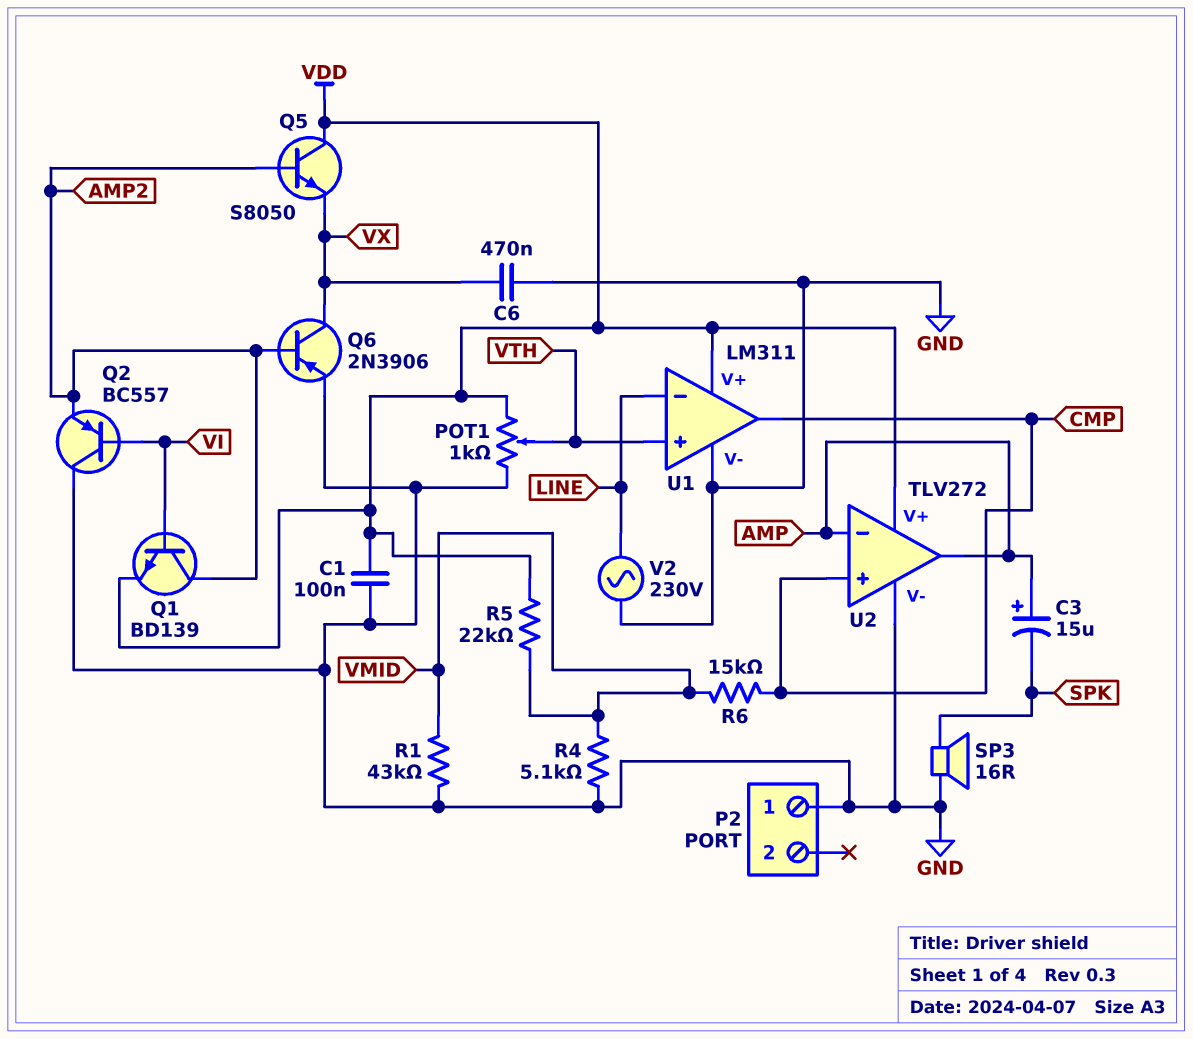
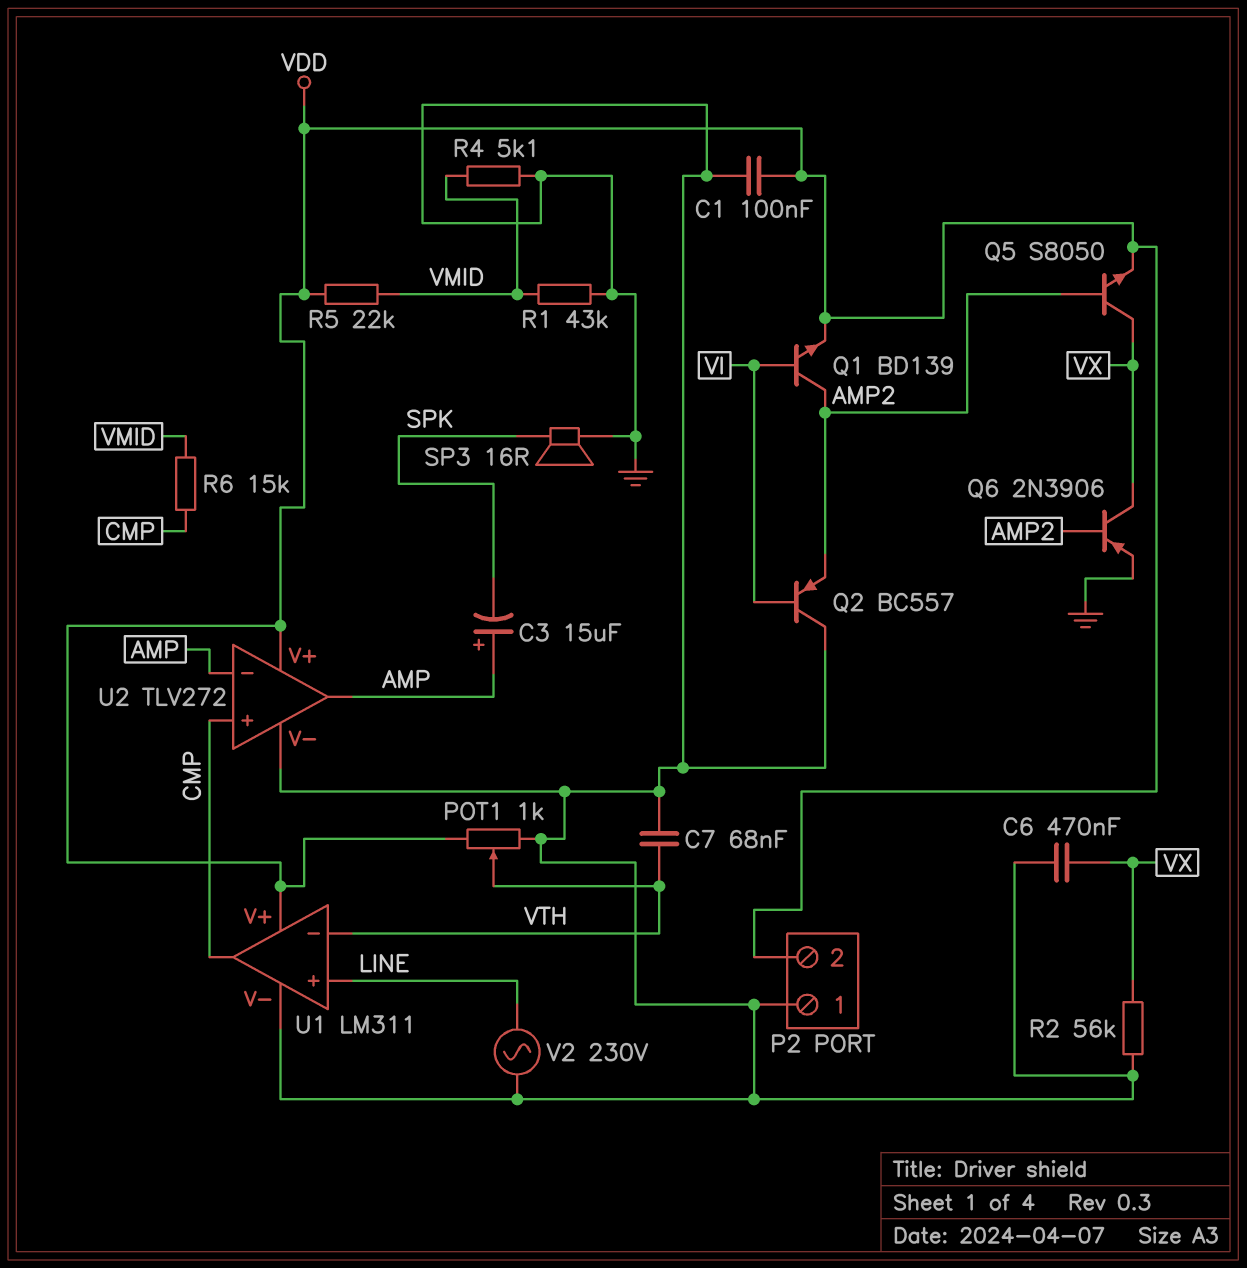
C7: none -> 68nF (GND, VTH)
P2 pin 2: none -> VDD
Q5: NPN S8050 (B AMP2, C VDD, E VX) -> NPN S8050 (B AMP2, C VX, E VDD)
R2: none -> 56k (GND, VX)
U1 pin in+: VTH -> LINE
U1 pin in-: LINE -> VTH

